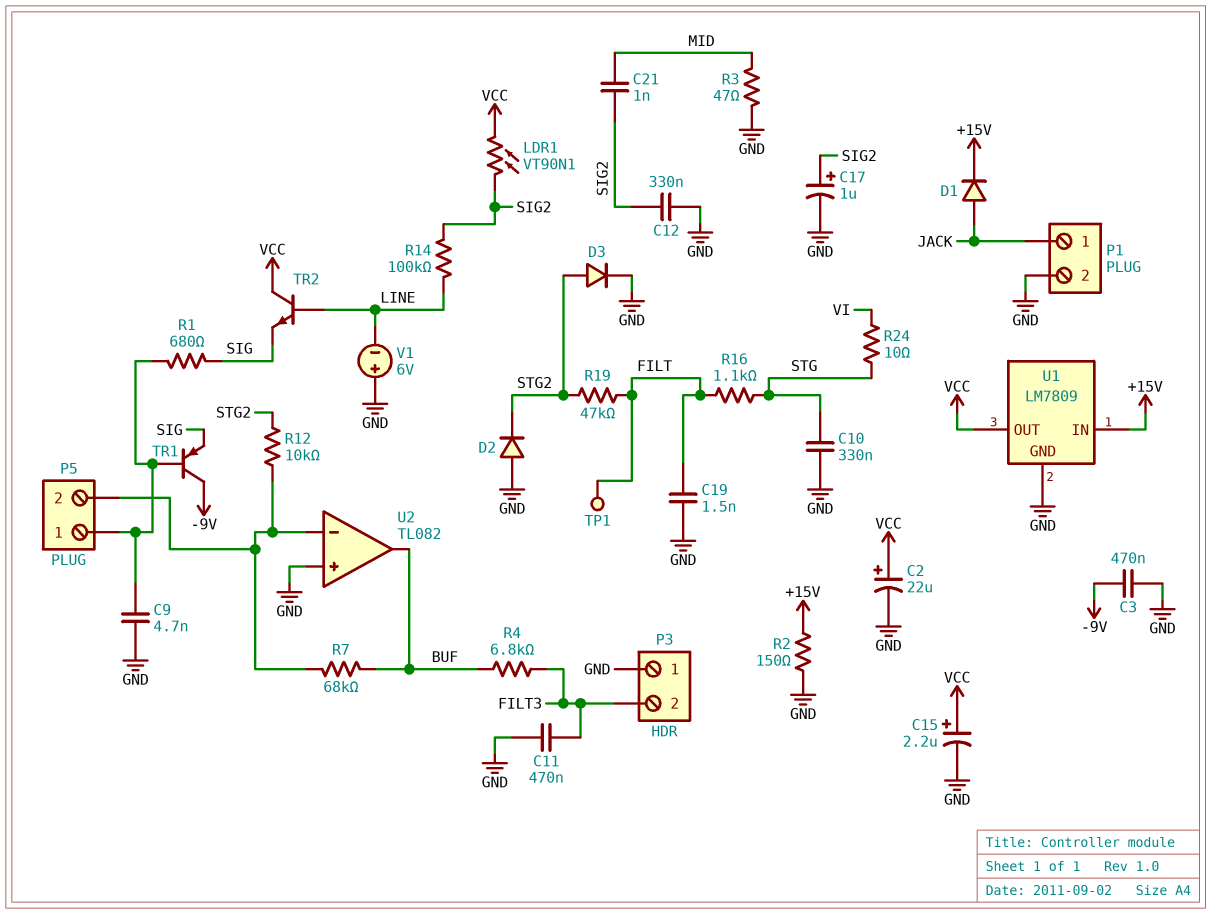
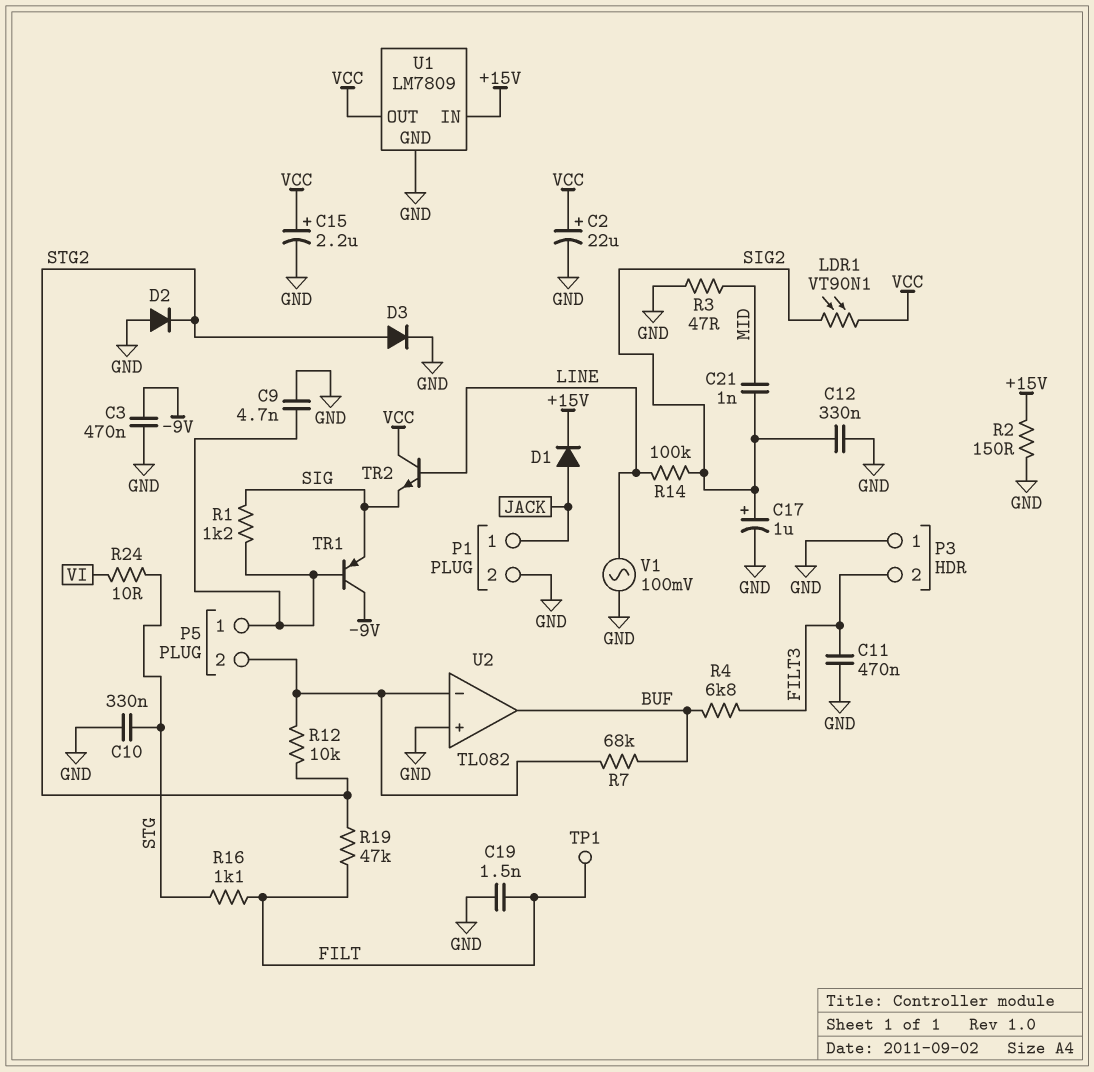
R1: 680 (P5/1, SIG) -> 1.2k (P5/1, SIG)
V1: 6V (plus GND, minus LINE) -> AC 100mV (GND, LINE)

